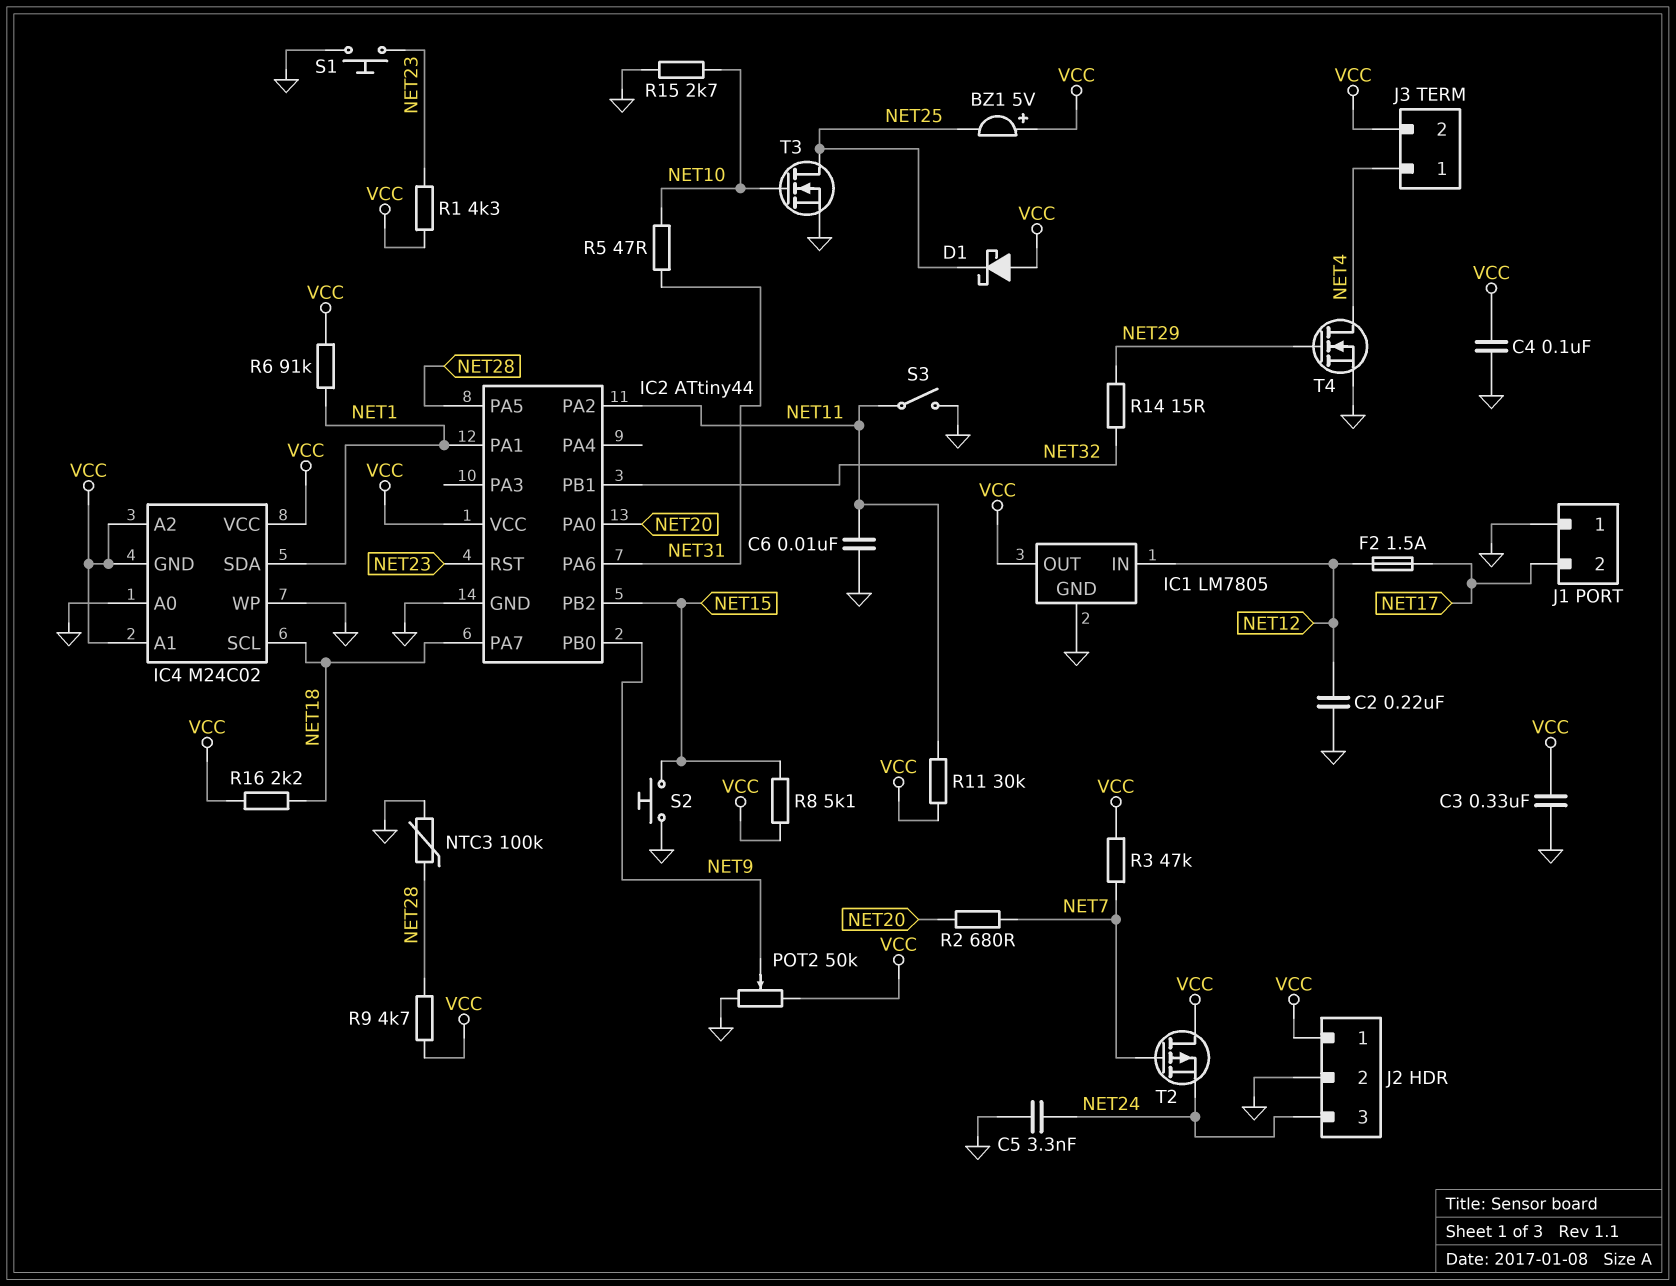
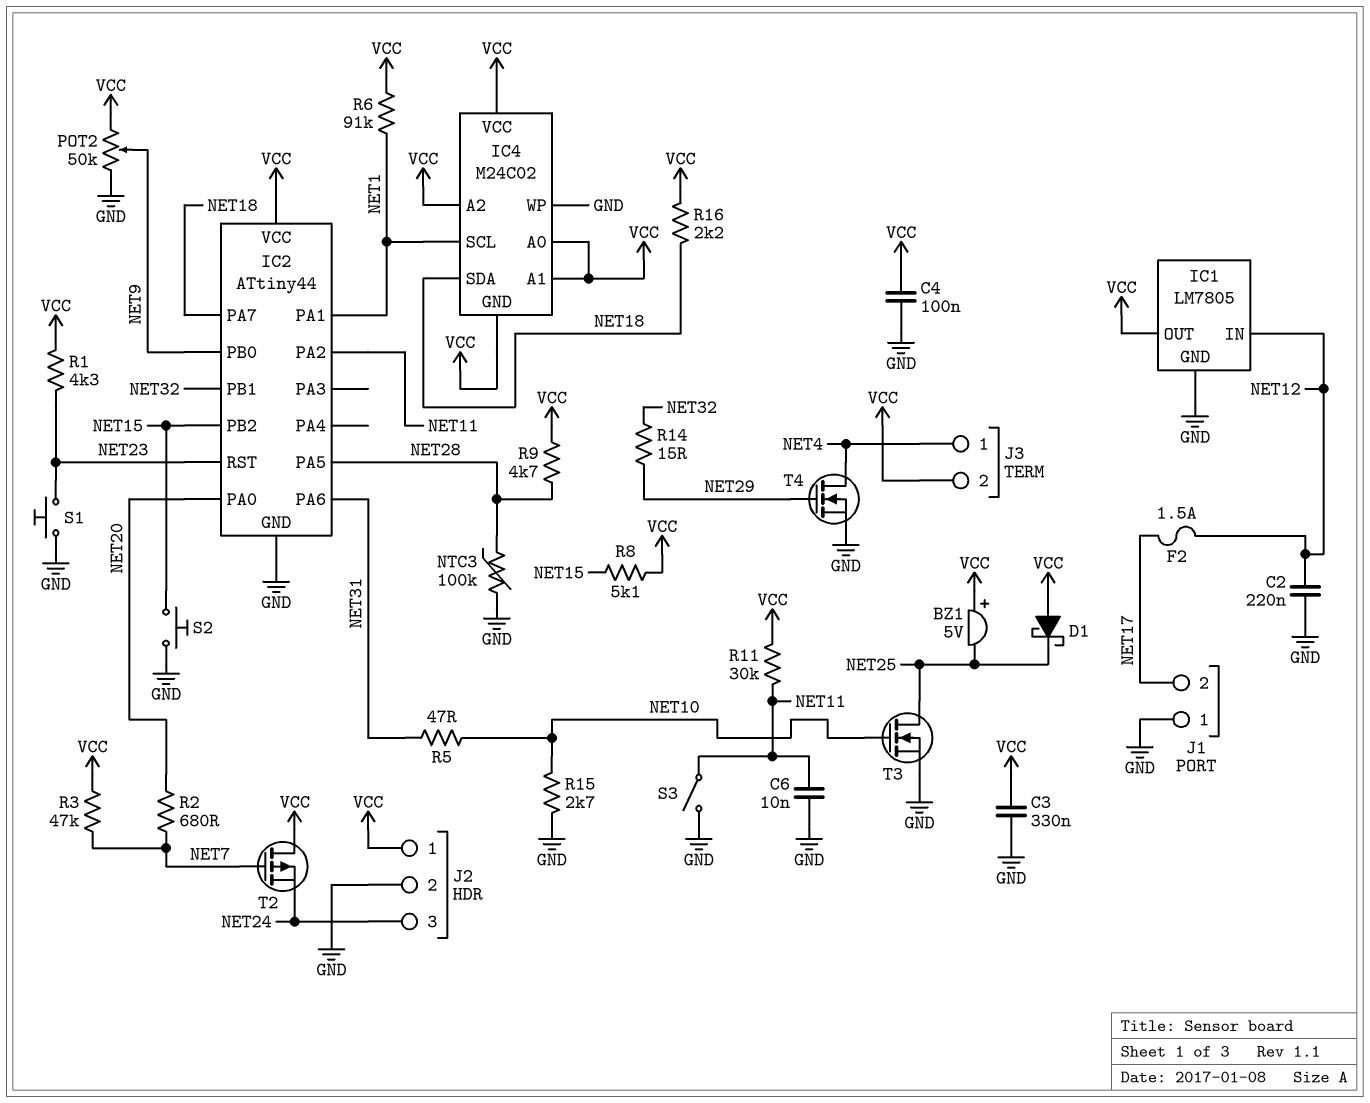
C5: 3.3nF (GND, NET24) -> none
IC4 pin A0: GND -> VCC
IC4 pin SCL: NET18 -> NET1
IC4 pin SDA: NET1 -> NET18

